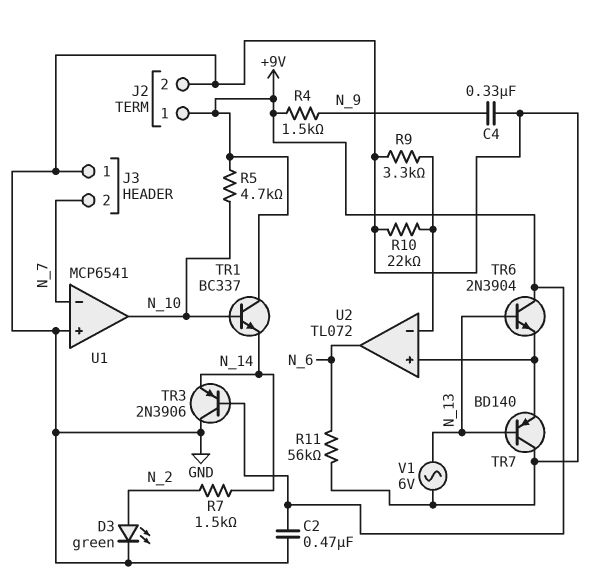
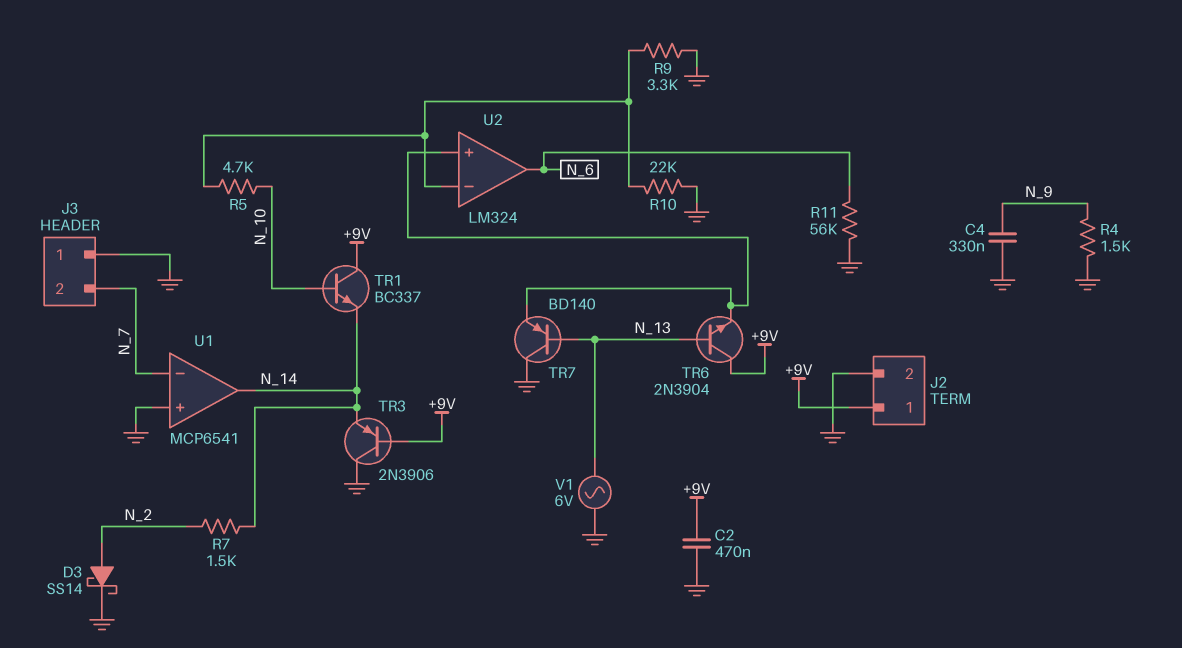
D3: LED green (A N_2, K GND) -> schottky SS14 (A N_2, K GND)
R4: 1.5k (+9V, N_9) -> 1.5k (GND, N_9)
R5: 4.7k (+9V, N_10) -> 4.7k (N_10, U2/in-)
U1 pin out: N_10 -> N_14
U2: TL072 -> LM324

